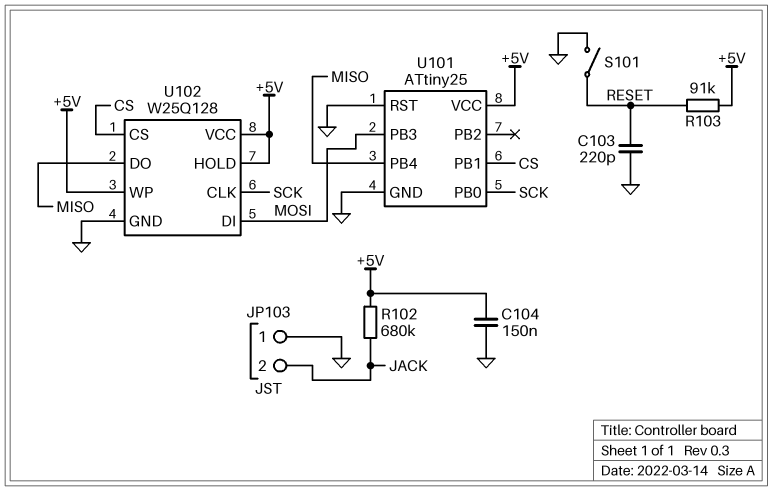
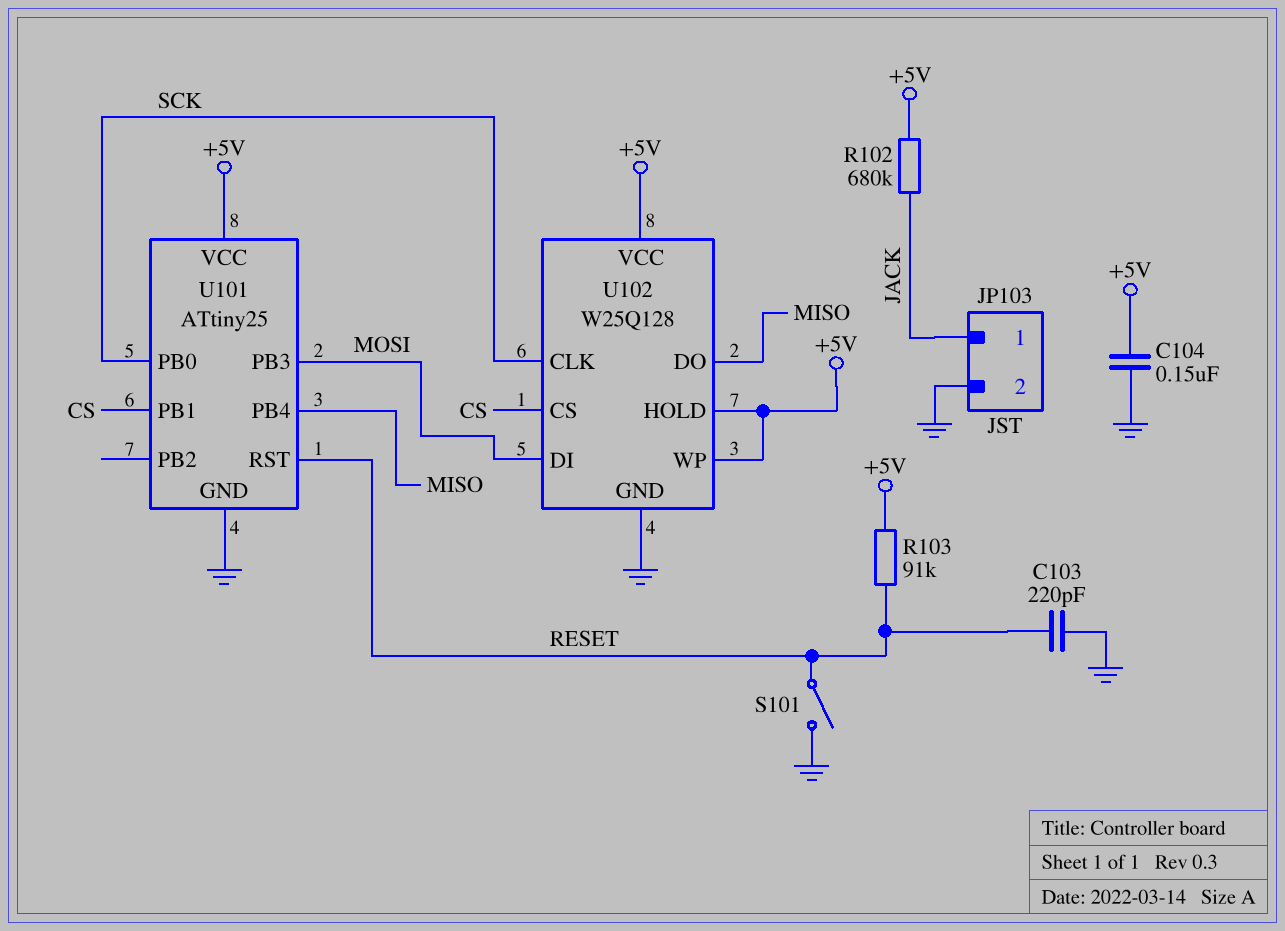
JP103 pin 1: GND -> JACK
JP103 pin 2: JACK -> GND
U101 pin RST: GND -> RESET

